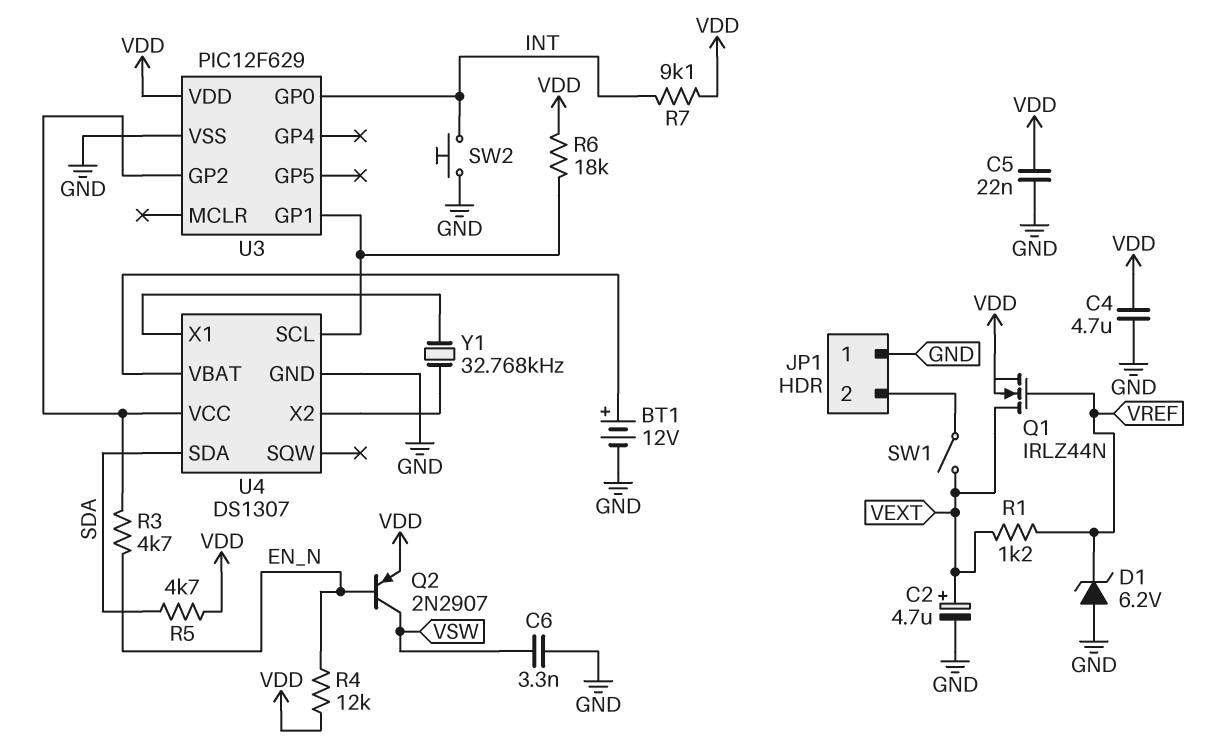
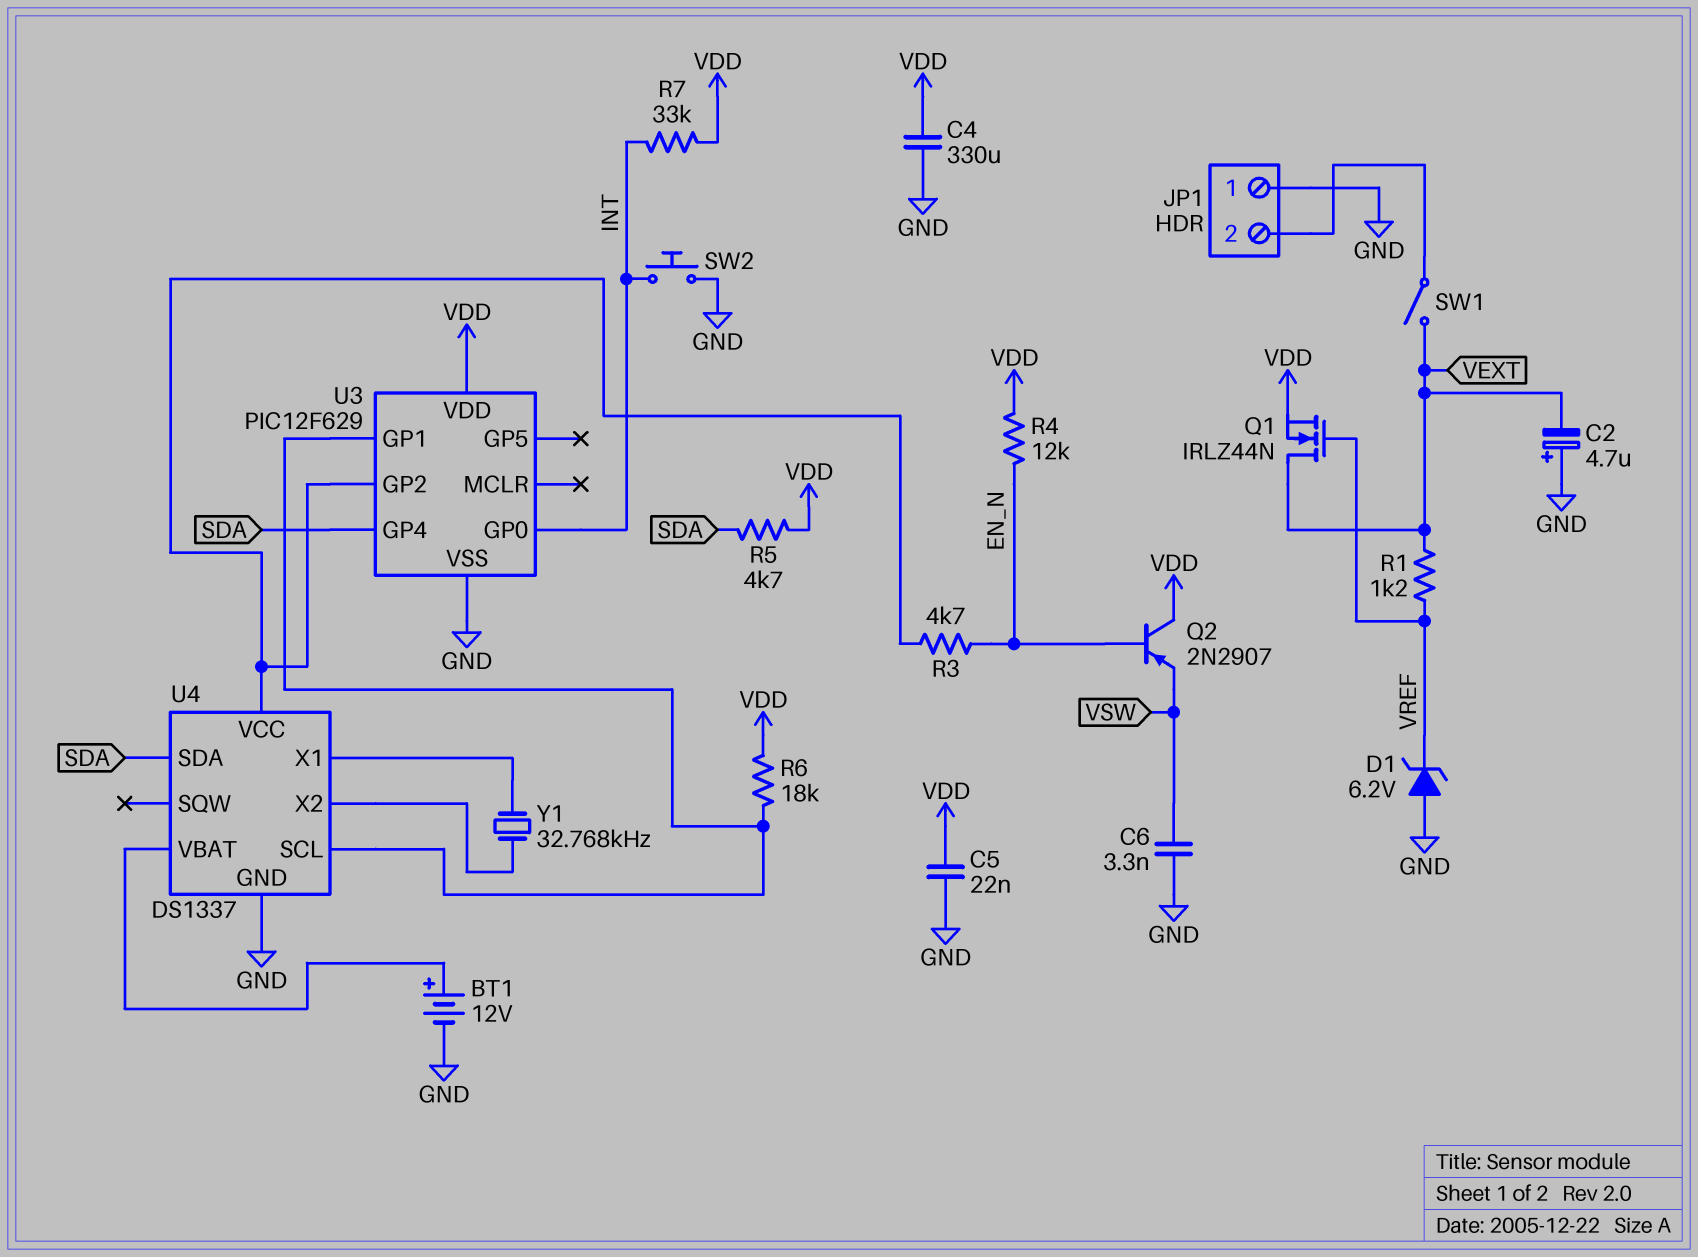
C2: 4.7uF (plus VEXT, minus GND) -> 4.7uF (plus GND, minus VEXT)
C4: 4.7uF (GND, VDD) -> 330uF (GND, VDD)
Q2: PNP 2N2907 (B EN_N, C VSW, E VDD) -> PNP 2N2907 (B EN_N, C VDD, E VSW)
R7: 9.1k (INT, VDD) -> 33k (INT, VDD)
U3 pin GP4: none -> SDA
U4: DS1307 -> DS1337

